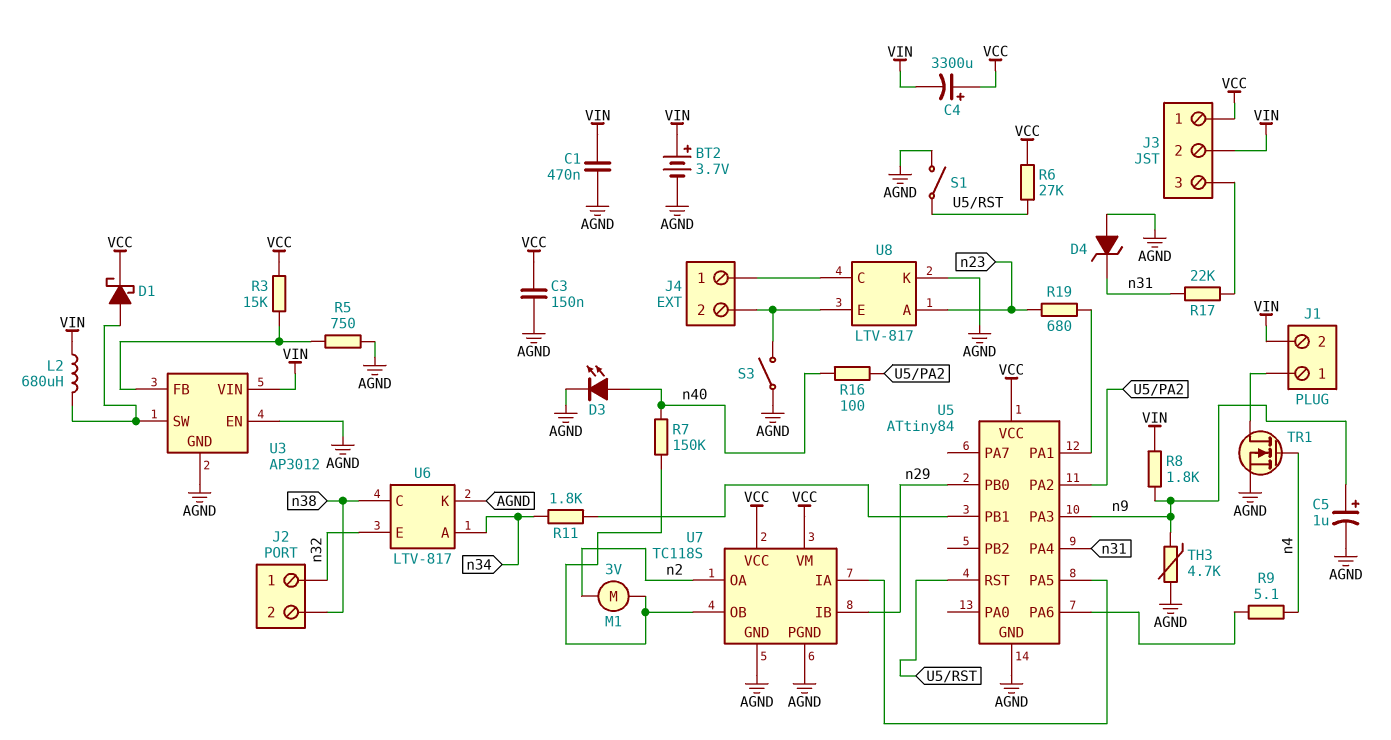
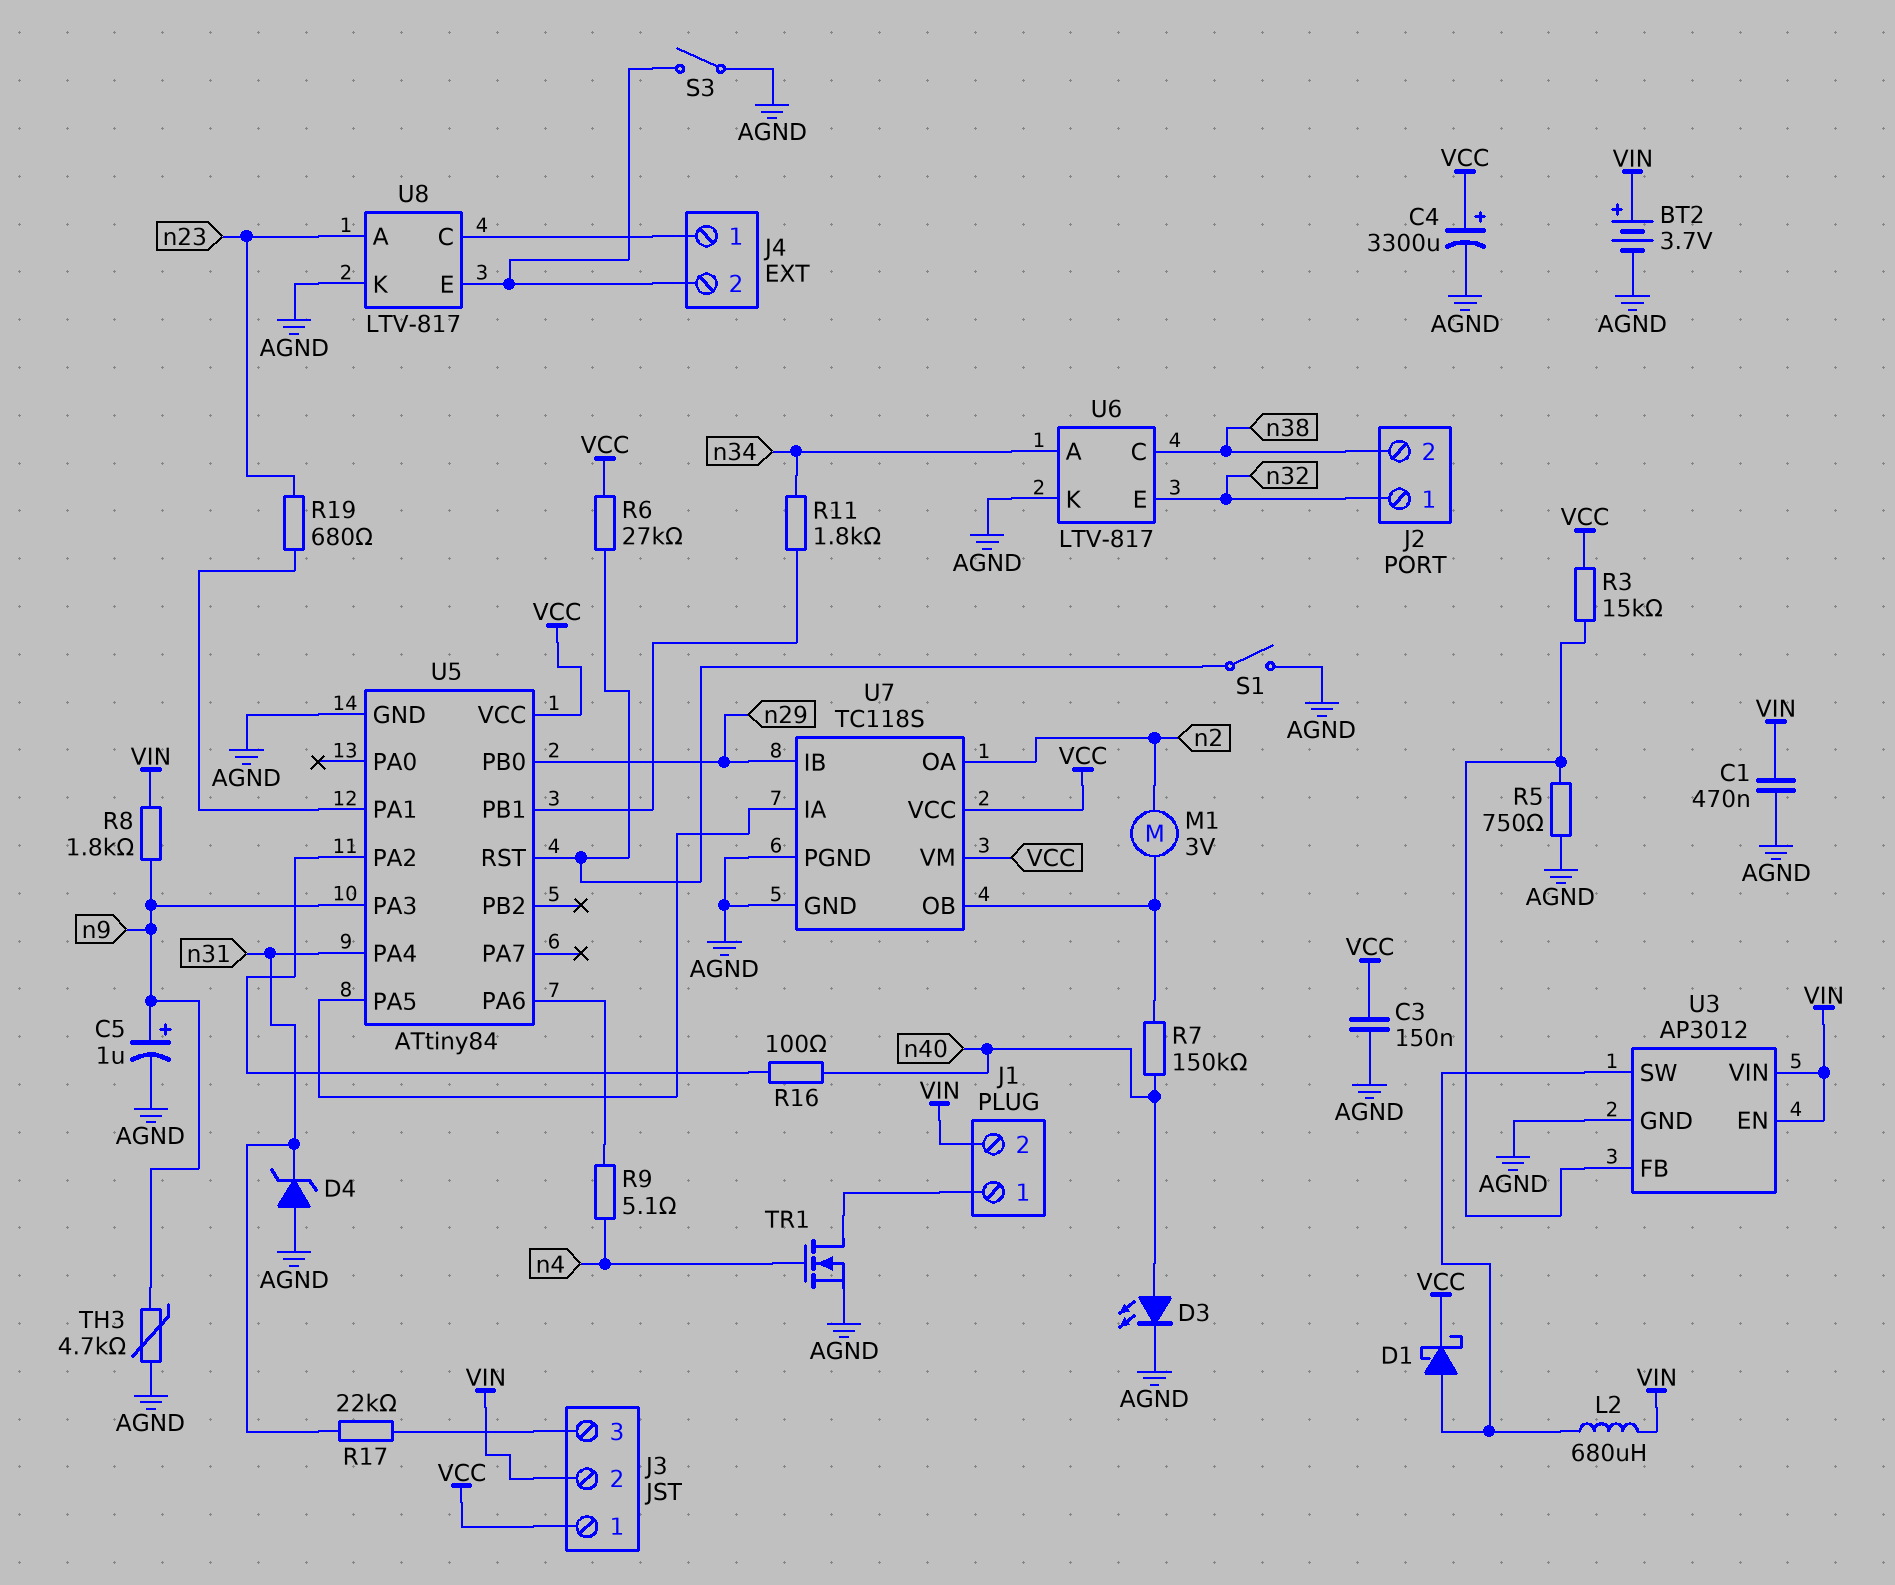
C4: 3300uF (plus VCC, minus VIN) -> 3300uF (plus VCC, minus AGND)
U3 pin EN: AGND -> VIN

